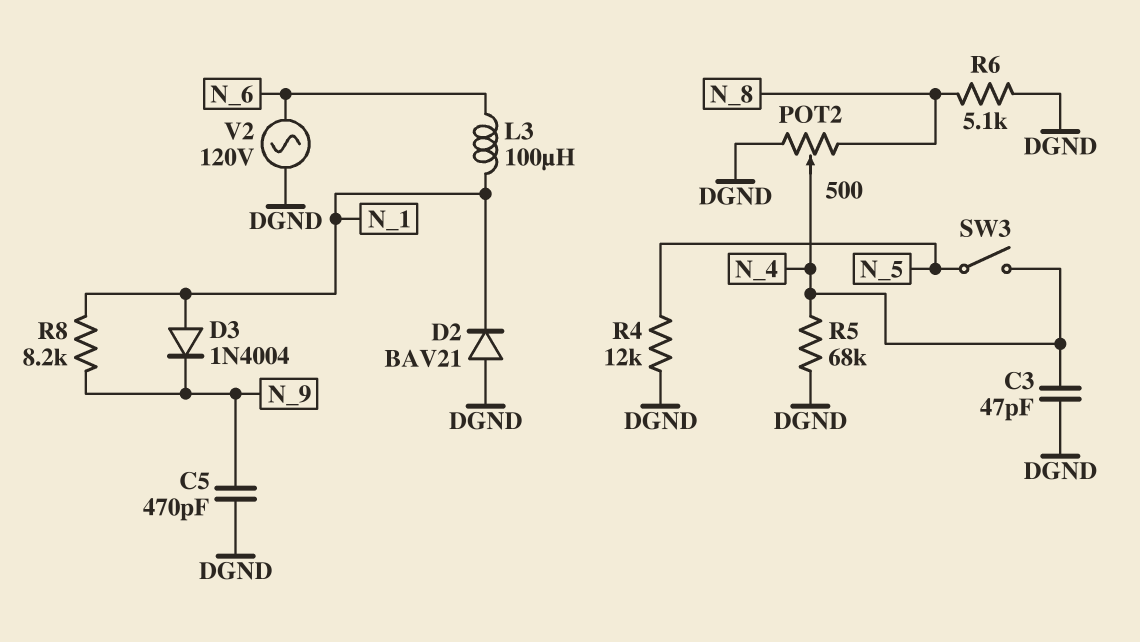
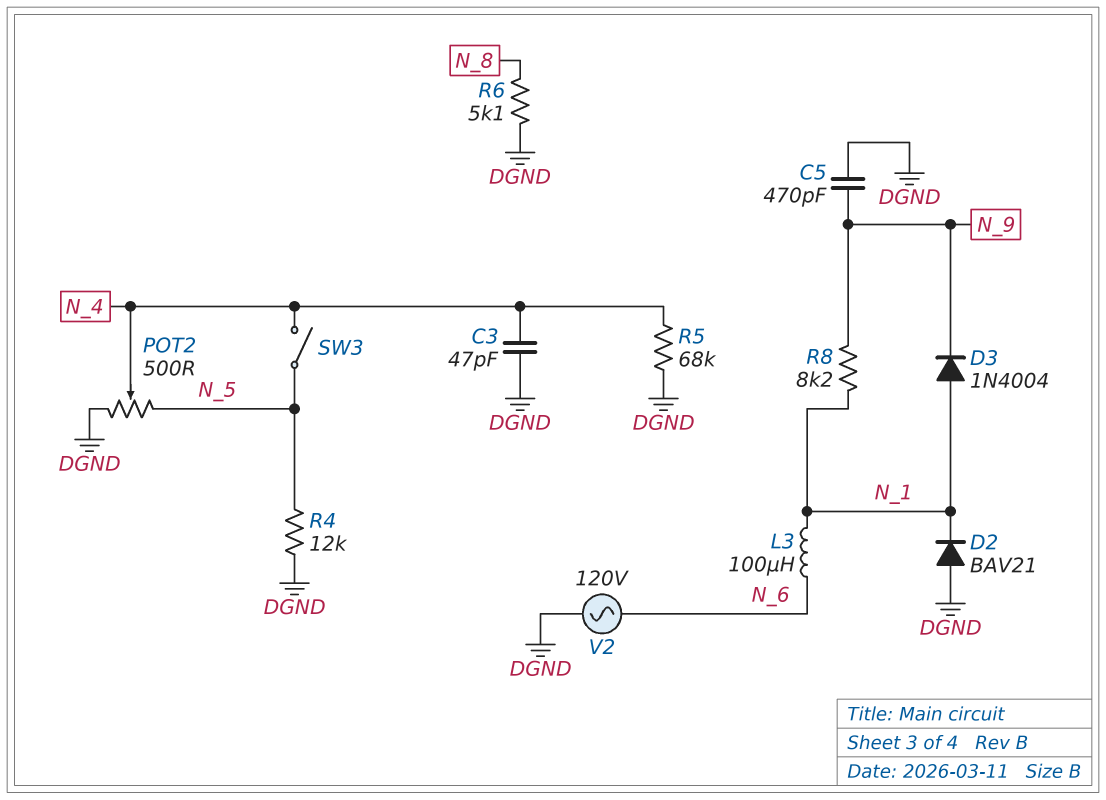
POT2: 500 (DGND, N_8, wiper N_4) -> 500 (DGND, N_5, wiper N_4)

